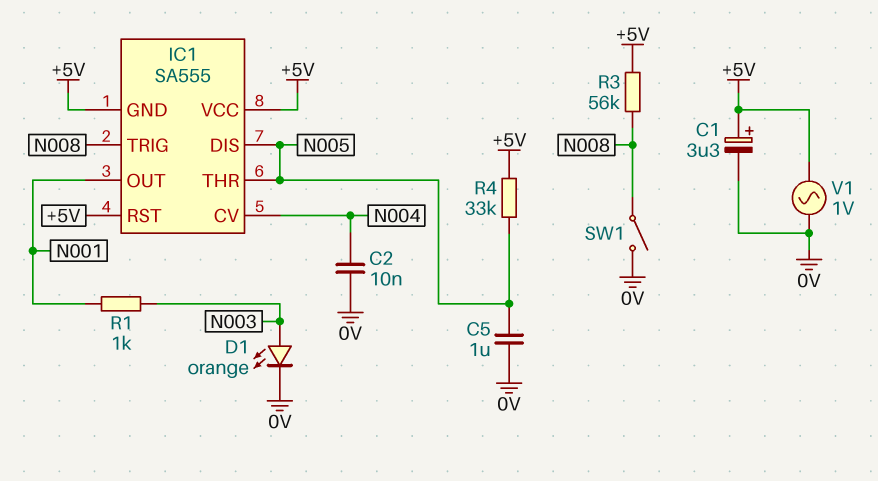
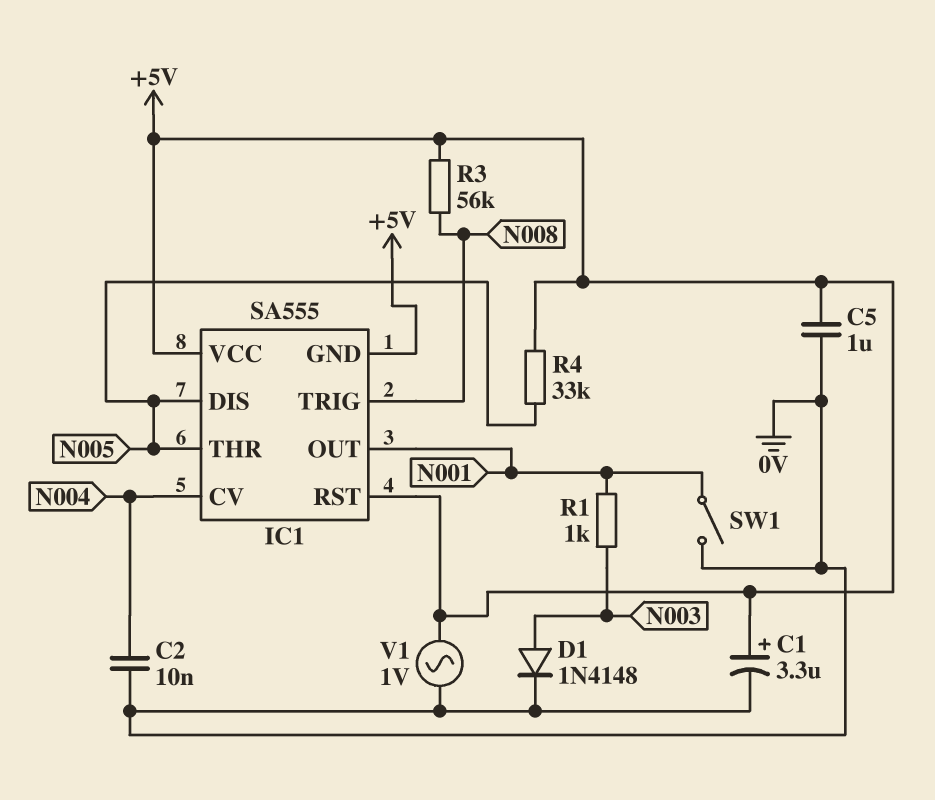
C5: 1uF (0V, N005) -> 1uF (+5V, 0V)
D1: LED orange (A N003, K 0V) -> diode 1N4148 (A N003, K 0V)
SW1: switch (0V, N008) -> switch (0V, N001)

